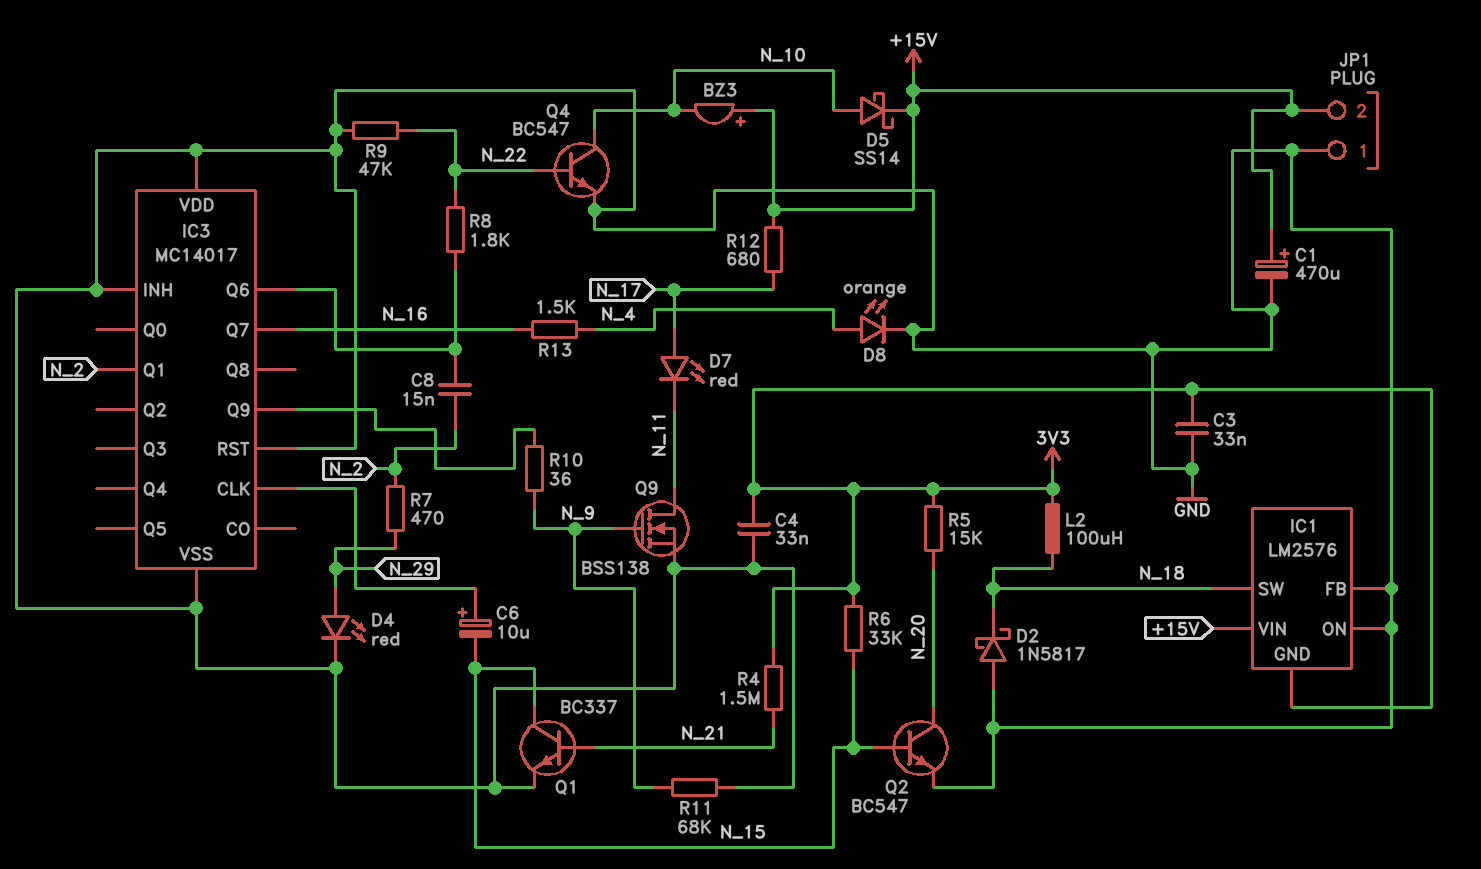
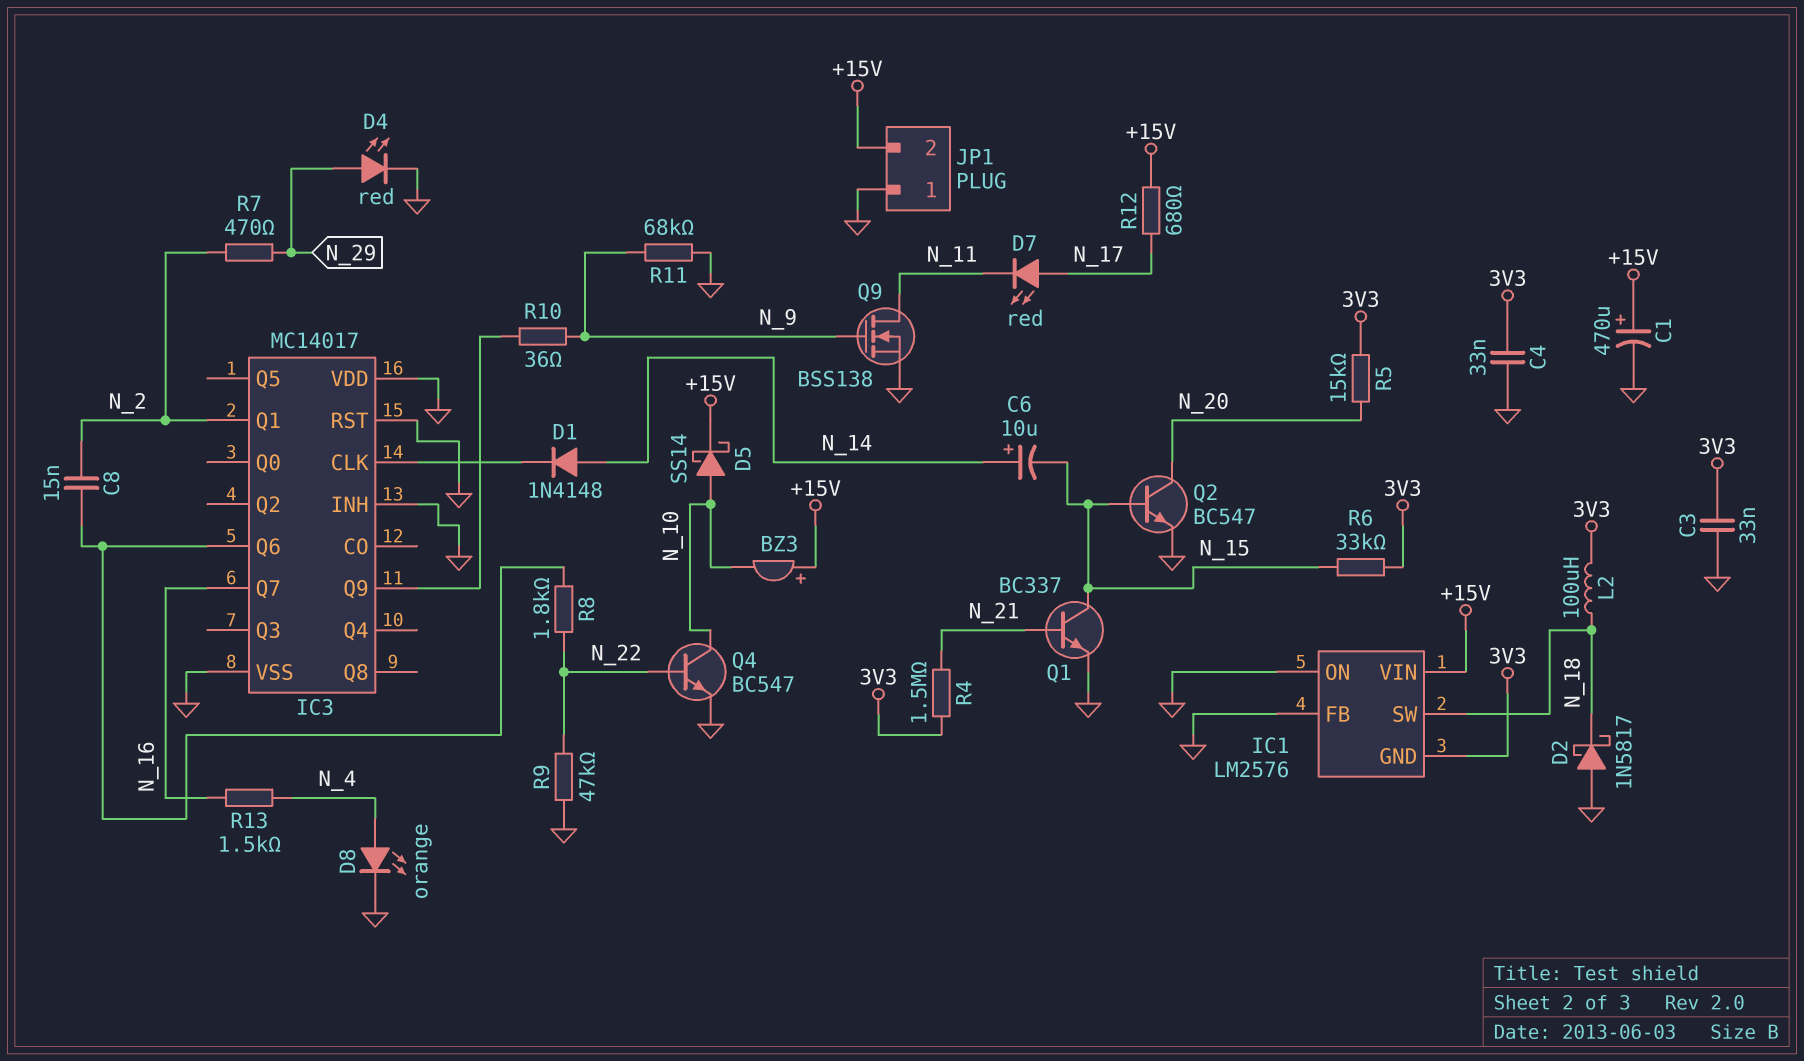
C6: 10uF (plus IC3/CLK, minus N_15) -> 10uF (plus N_14, minus N_15)
D1: none -> diode 1N4148 (A N_14, K IC3/CLK)

